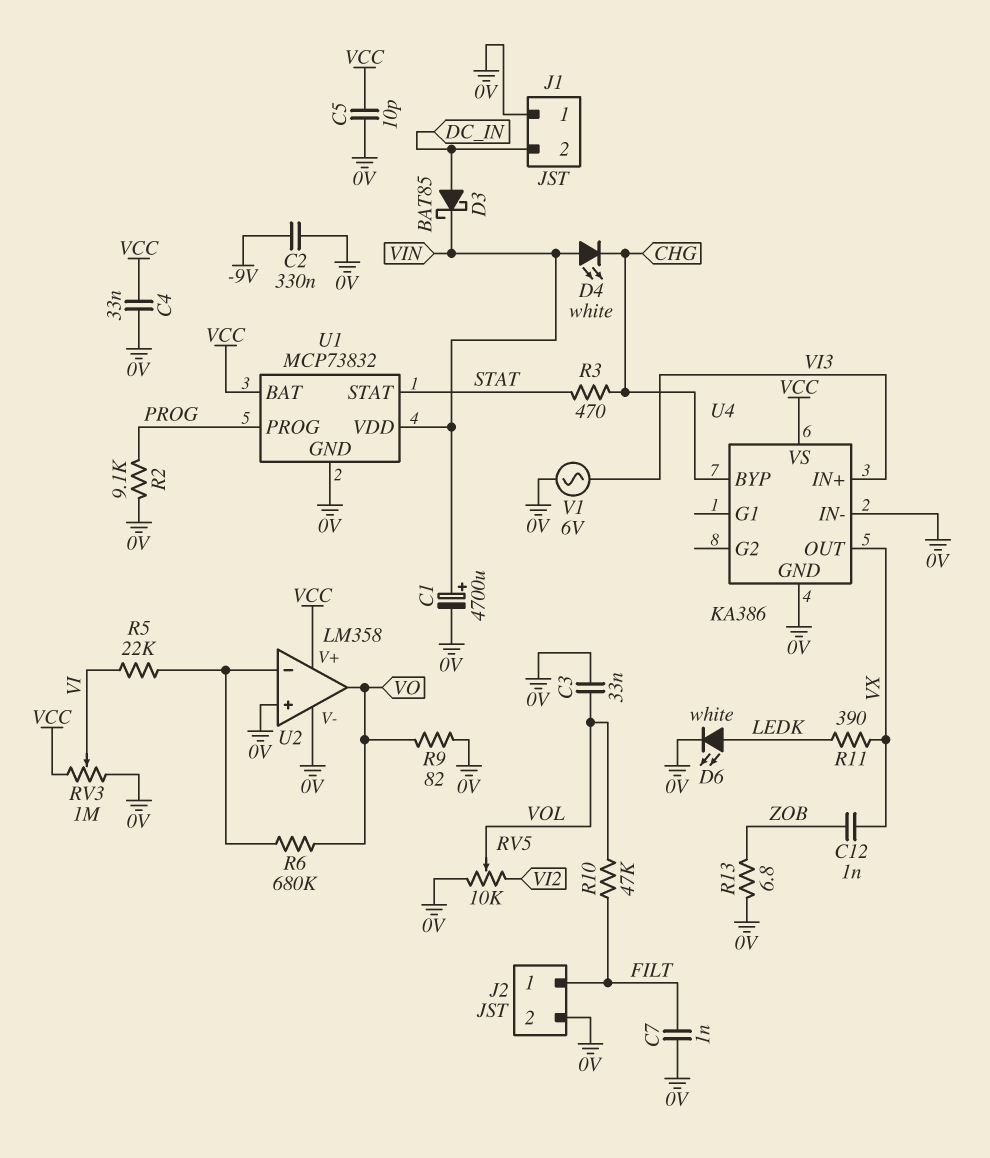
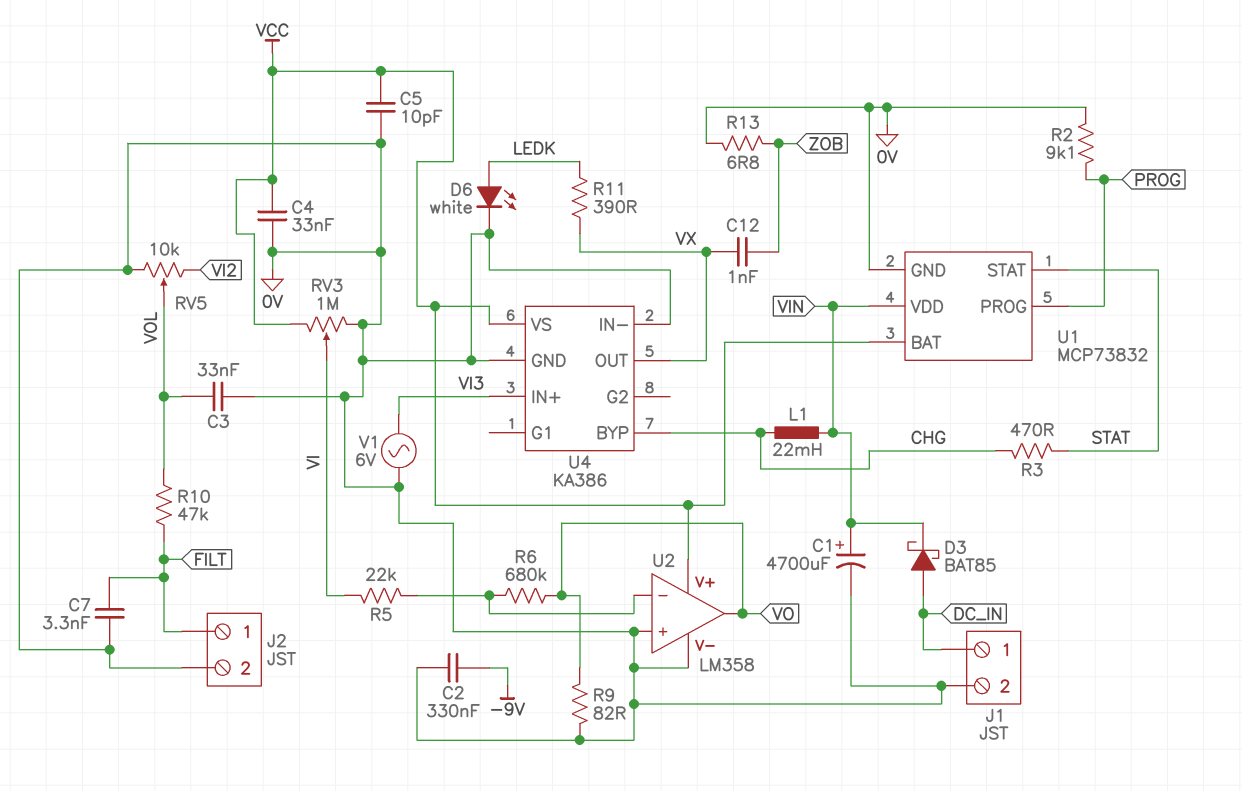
C7: 1nF (0V, FILT) -> 3.3nF (0V, FILT)
D4: LED white (A VIN, K CHG) -> none
J1 pin 1: 0V -> DC_IN
J1 pin 2: DC_IN -> 0V
L1: none -> 22mH (CHG, VIN)

